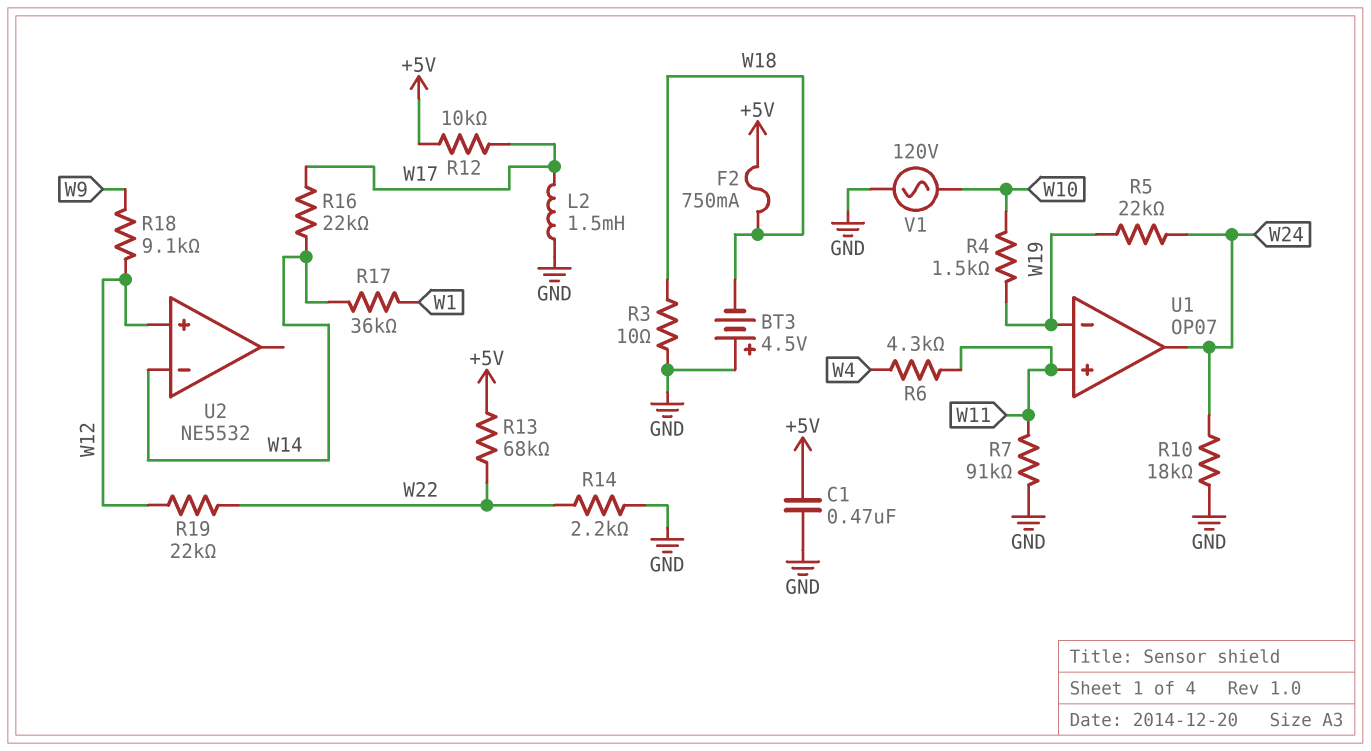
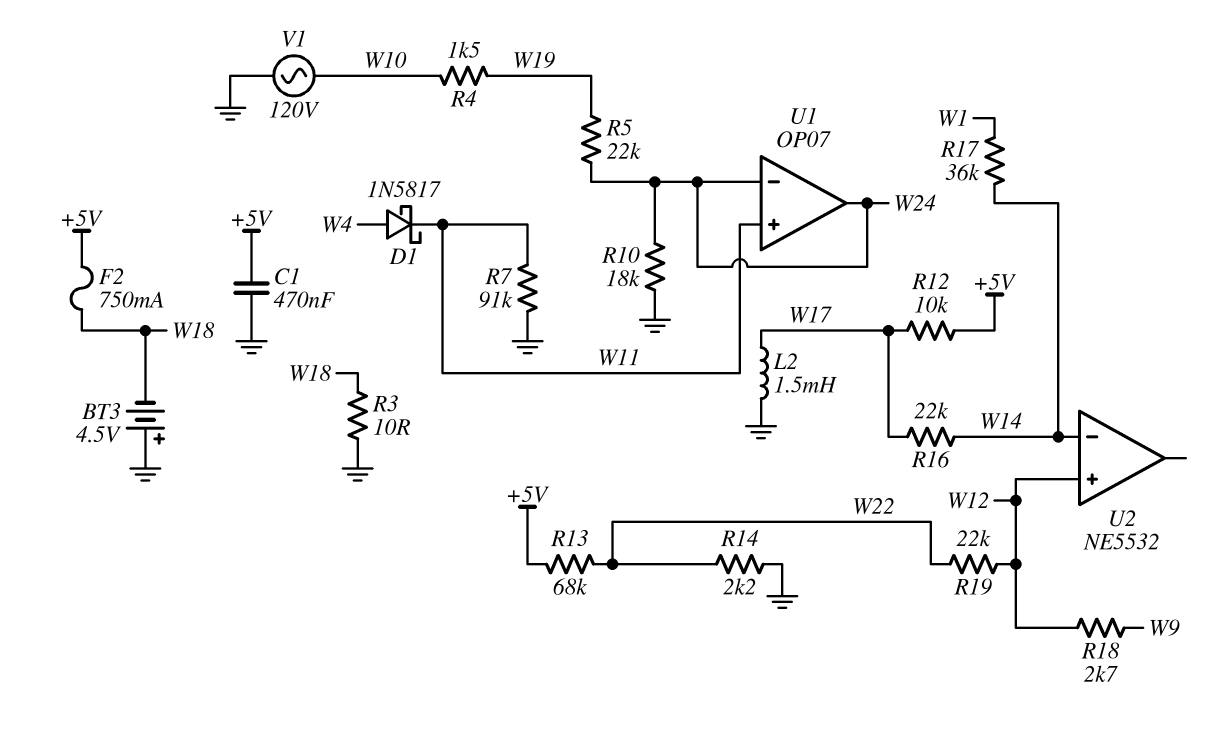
D1: none -> schottky 1N5817 (A W4, K W11)
R6: 4.3k (W4, W11) -> none
R18: 9.1k (W9, W12) -> 2.7k (W9, W12)
U1 pin in-: W19 -> W24

